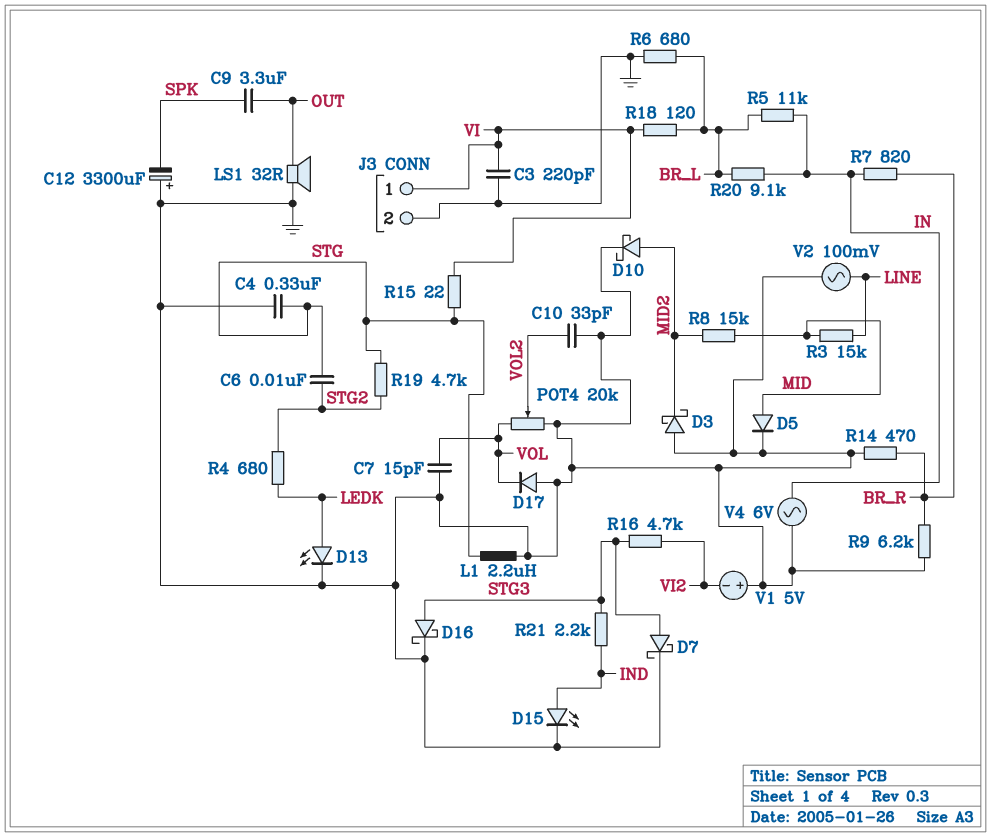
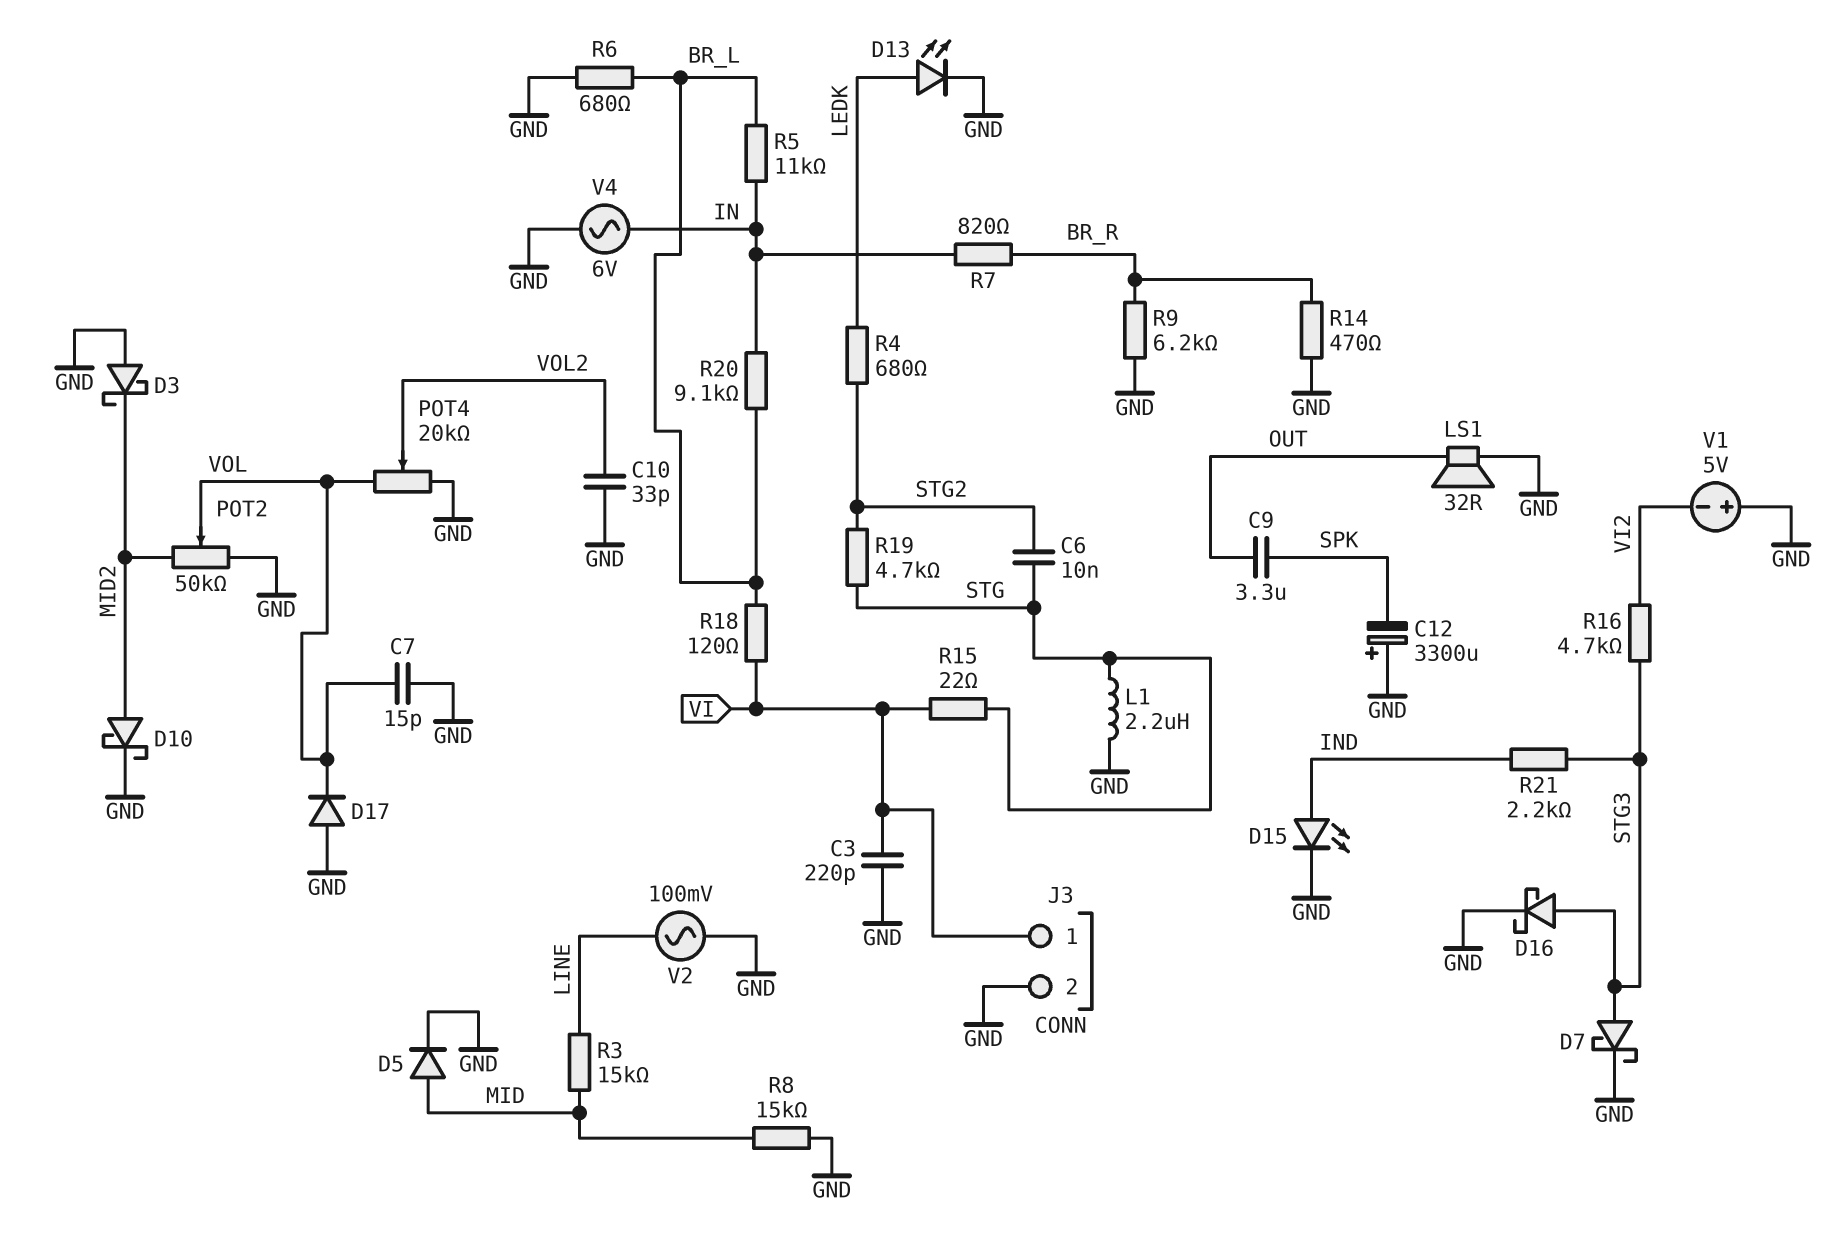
C4: 330nF (GND, STG) -> none
POT2: none -> 50k (GND, MID2, wiper VOL)
R8: 15k (MID, MID2) -> 15k (GND, MID)

